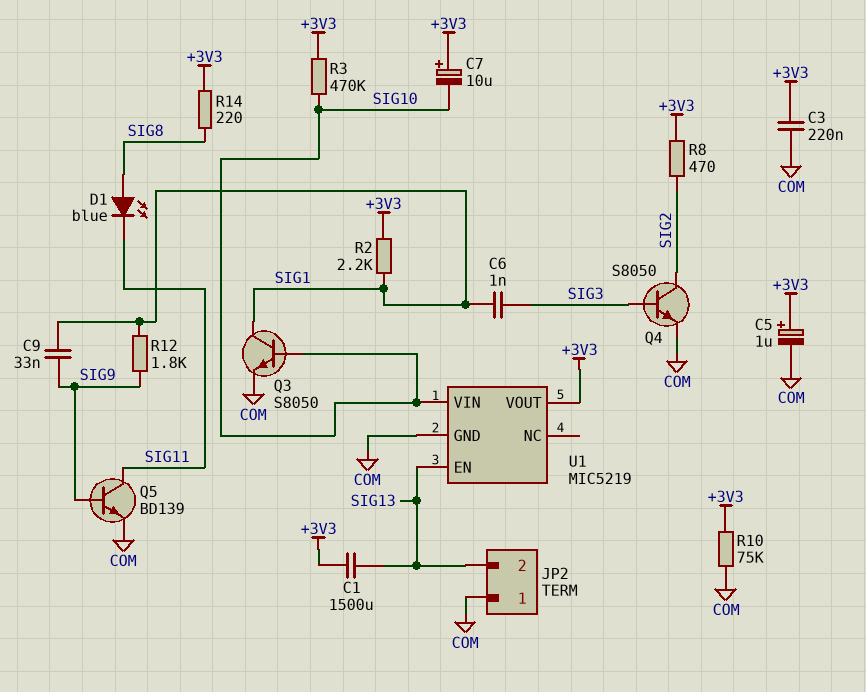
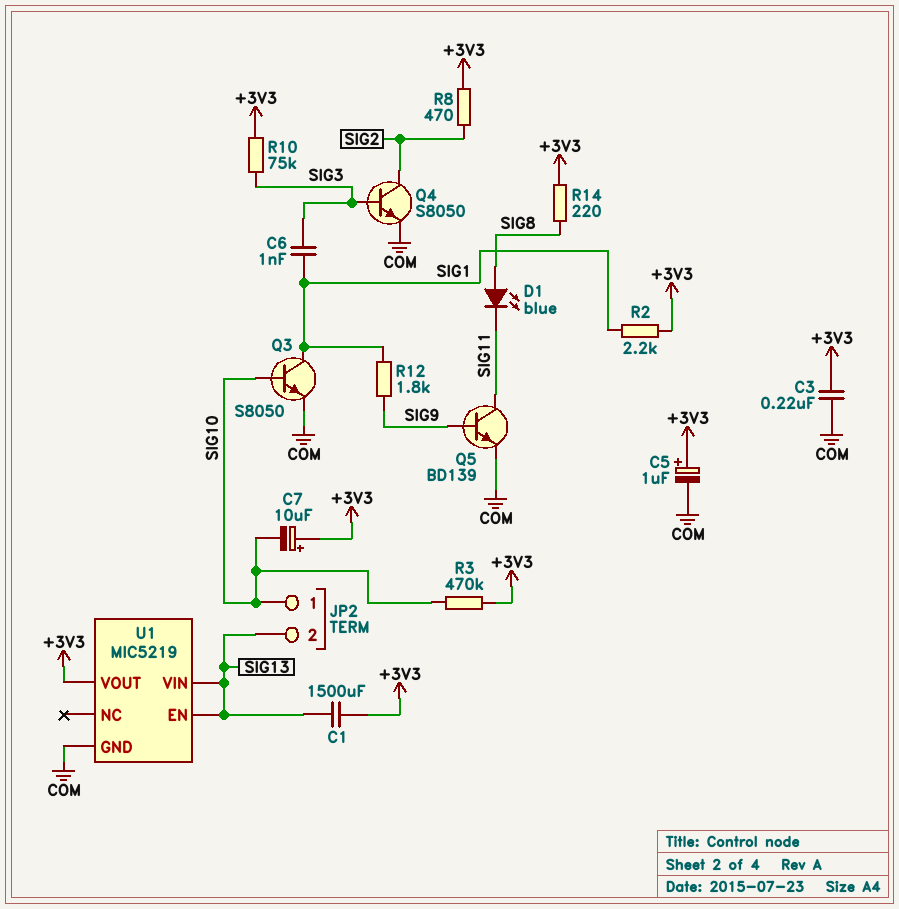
C9: 33nF (SIG1, SIG9) -> none
JP2 pin 1: COM -> SIG10
R10: 75k (+3V3, COM) -> 75k (+3V3, SIG3)
U1 pin VIN: SIG10 -> SIG13

